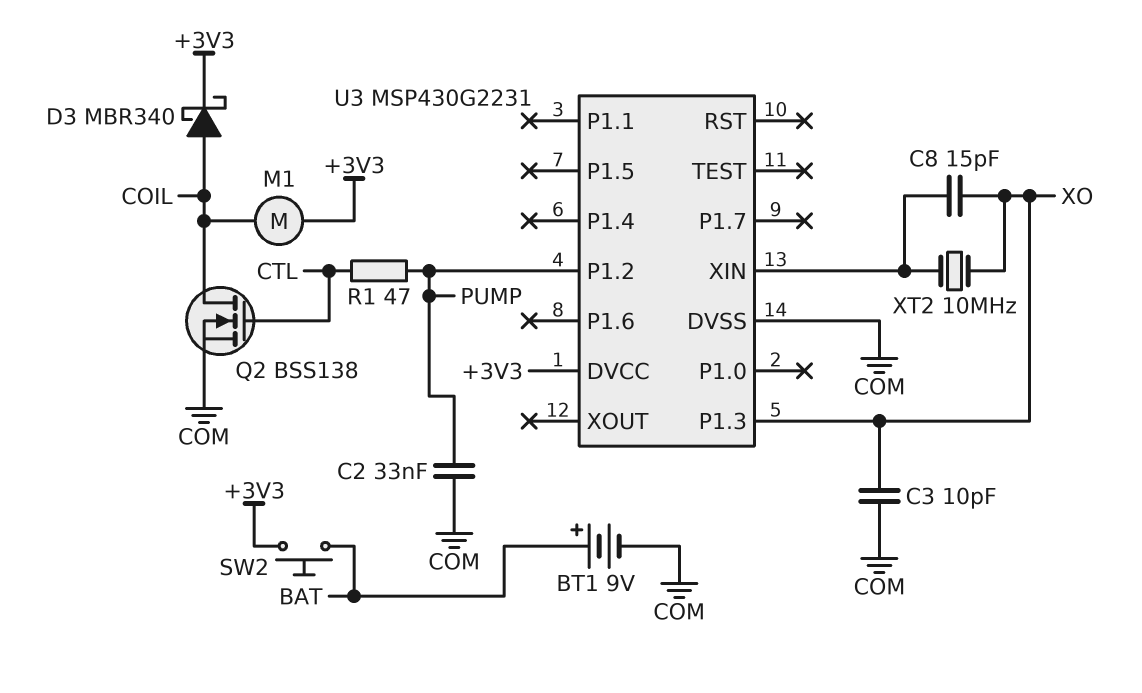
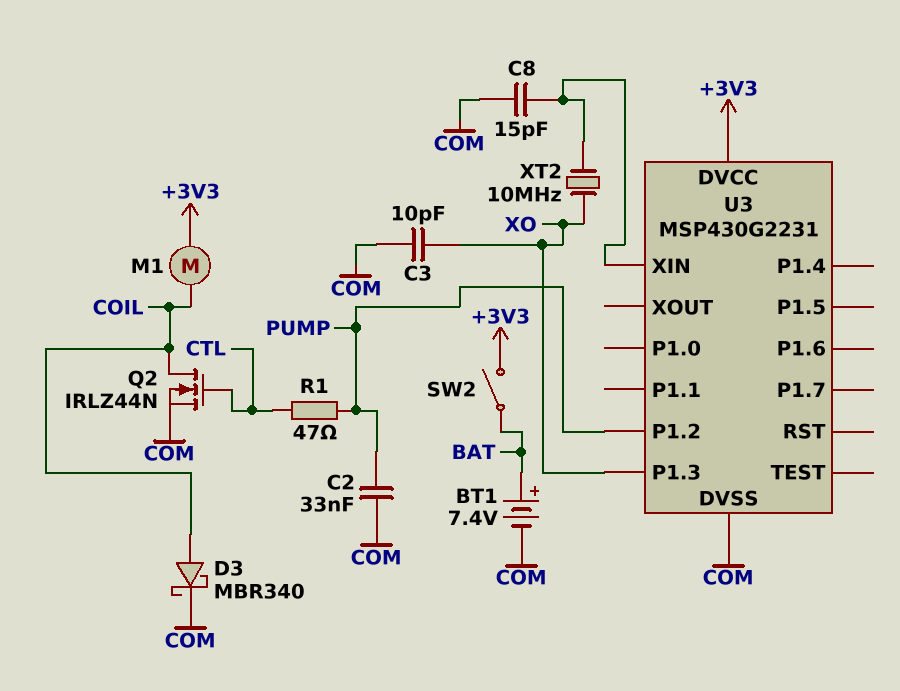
BT1: 9V (plus BAT, minus COM) -> 7.4V (plus BAT, minus COM)
C8: 15pF (U3/XIN, XO) -> 15pF (COM, U3/XIN)
D3: schottky MBR340 (A COIL, K +3V3) -> schottky MBR340 (A COIL, K COM)
Q2: NMOS BSS138 (G CTL, D COIL, S COM) -> NMOS IRLZ44N (G CTL, D COIL, S COM)
SW2: button (+3V3, BAT) -> switch (+3V3, BAT)

